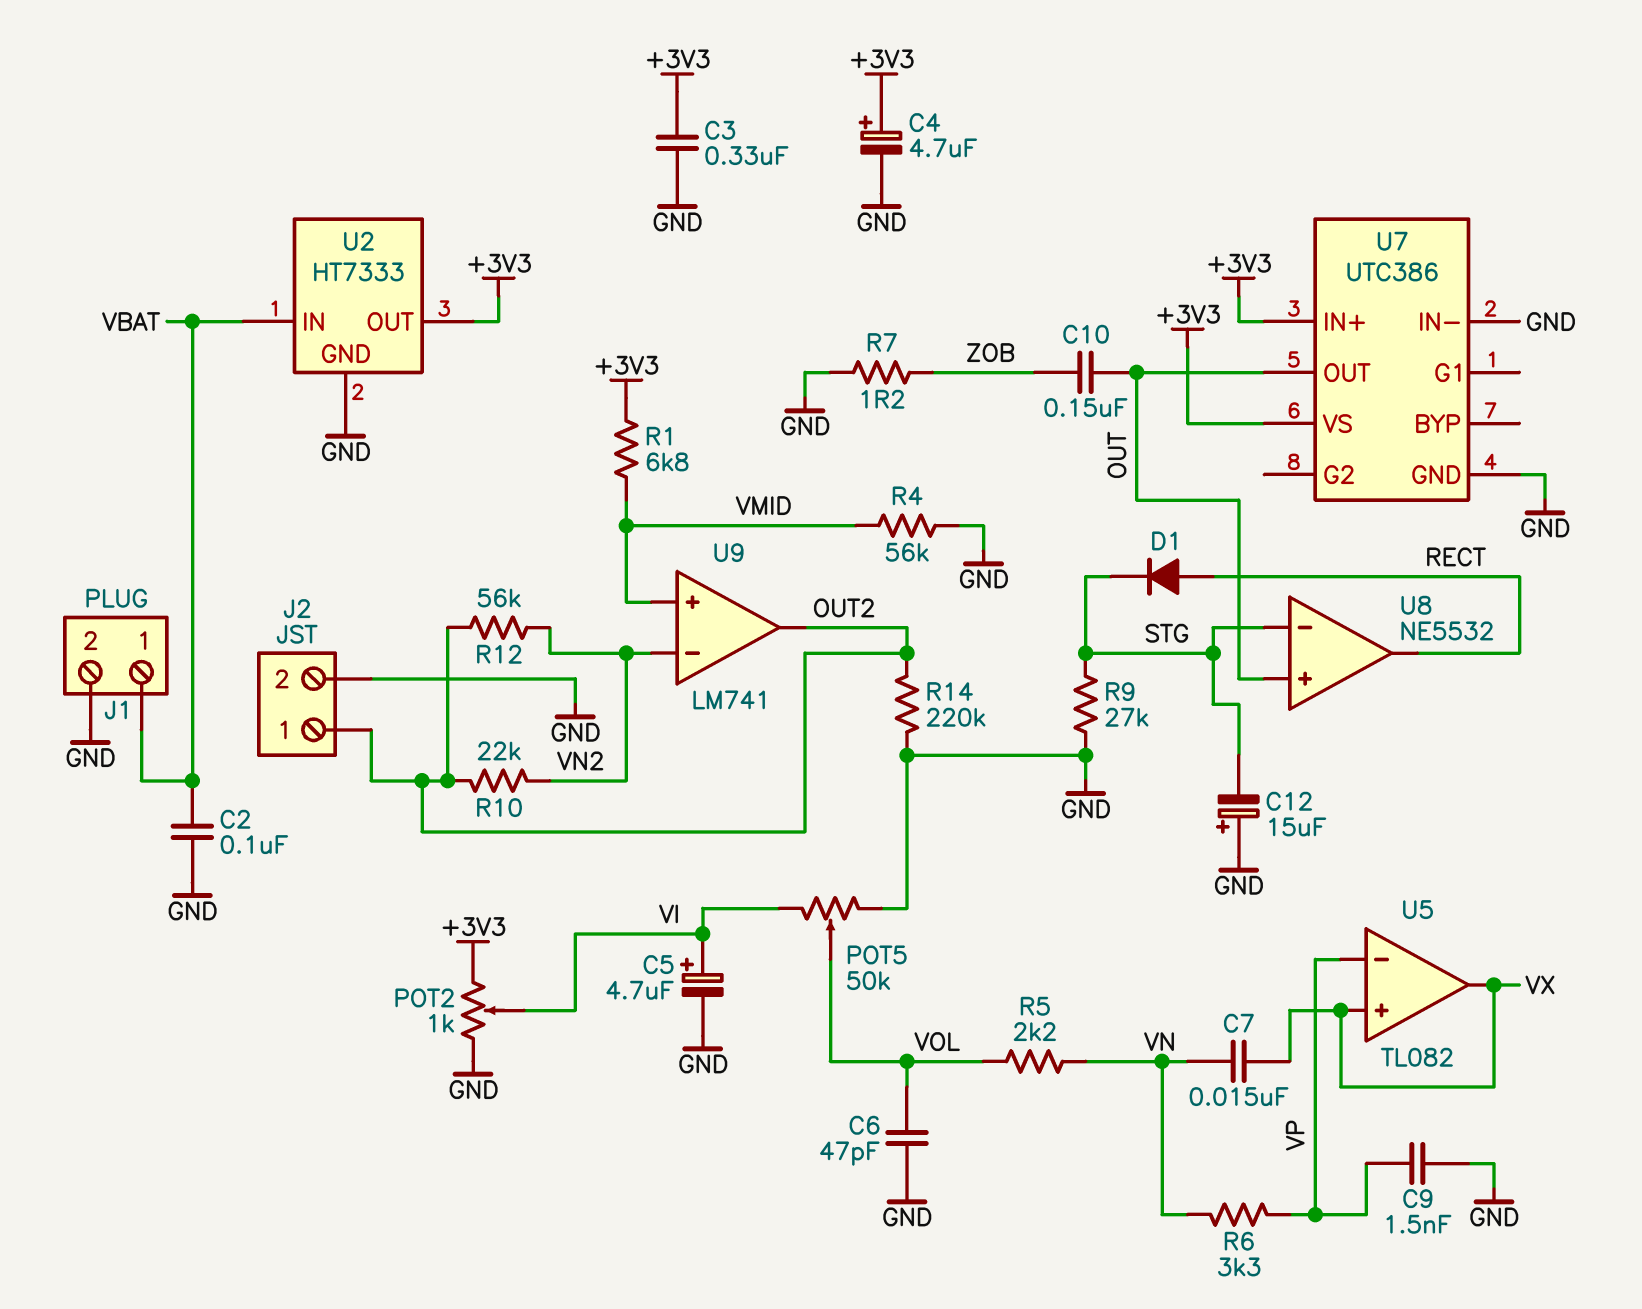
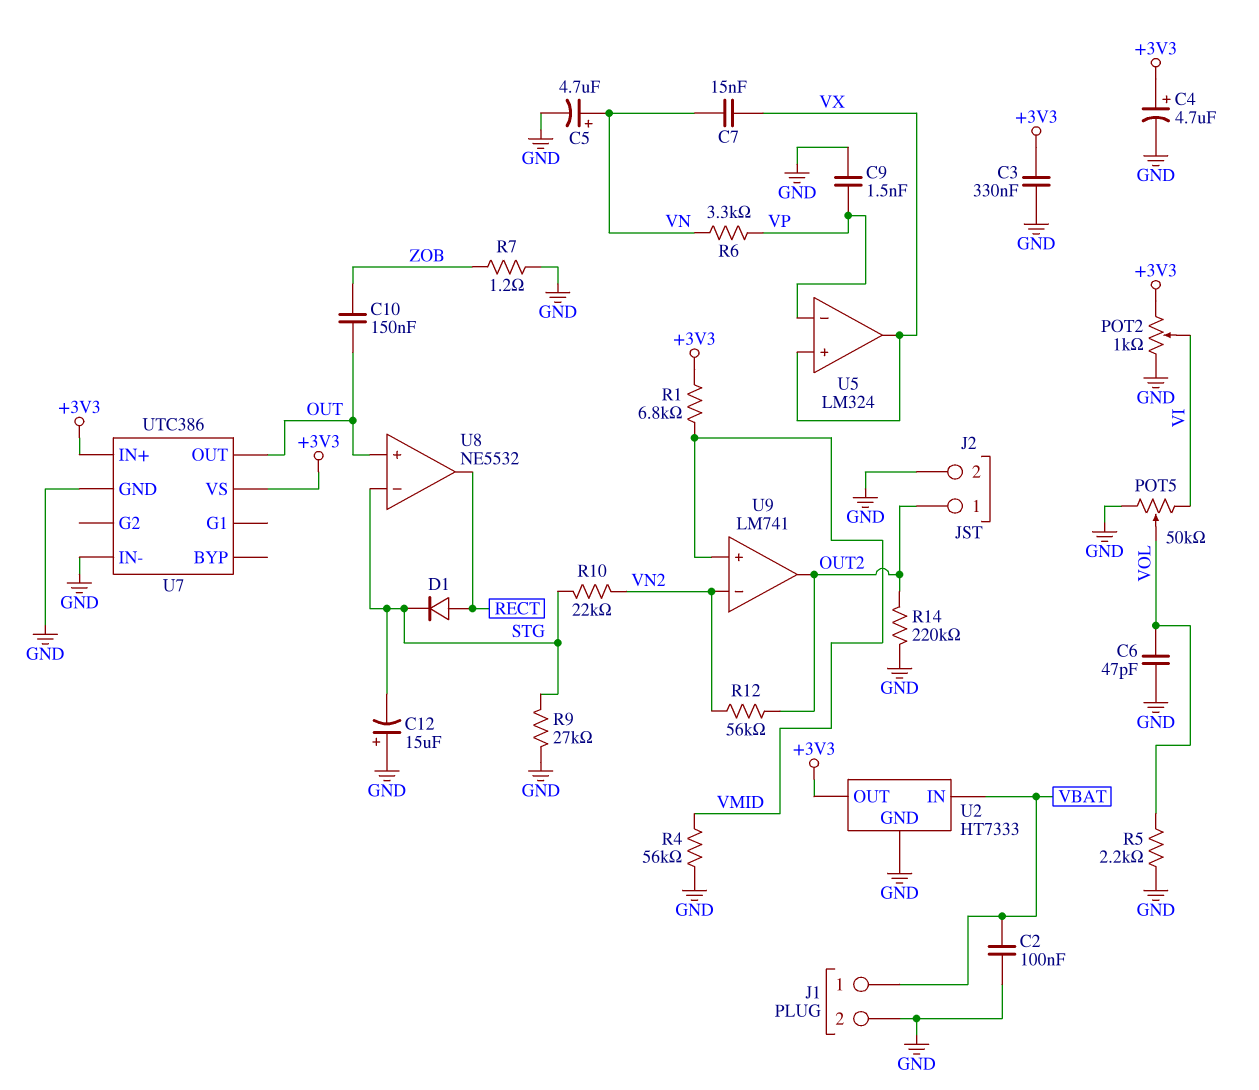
C5: 4.7uF (plus VI, minus GND) -> 4.7uF (plus VN, minus GND)
R5: 2.2k (VN, VOL) -> 2.2k (GND, VOL)
R10: 22k (OUT2, VN2) -> 22k (STG, VN2)
U5: TL082 -> LM324

